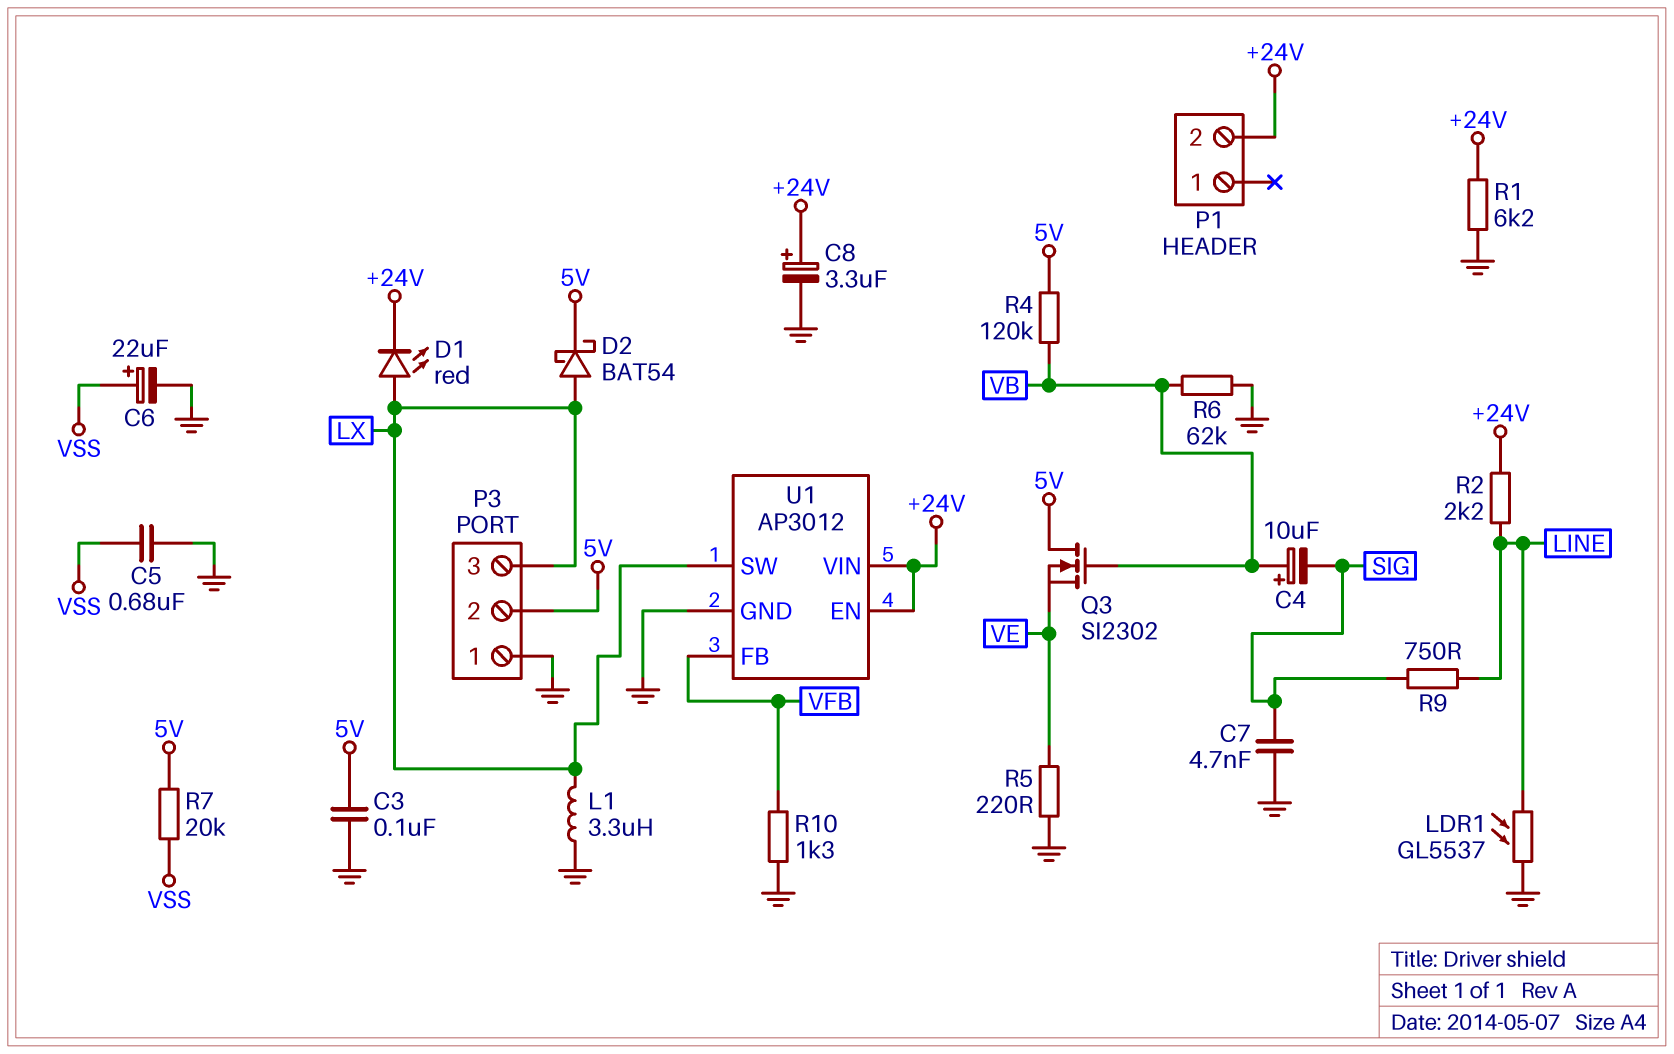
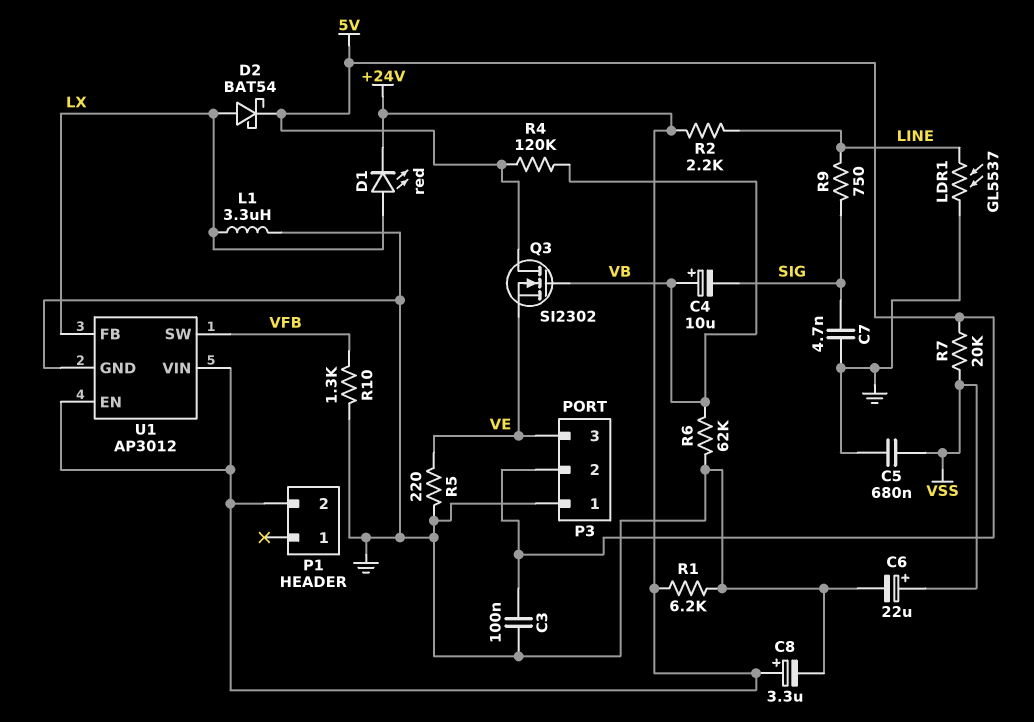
P3 pin 3: LX -> VE
U1 pin FB: VFB -> LX
U1 pin SW: LX -> VFB

